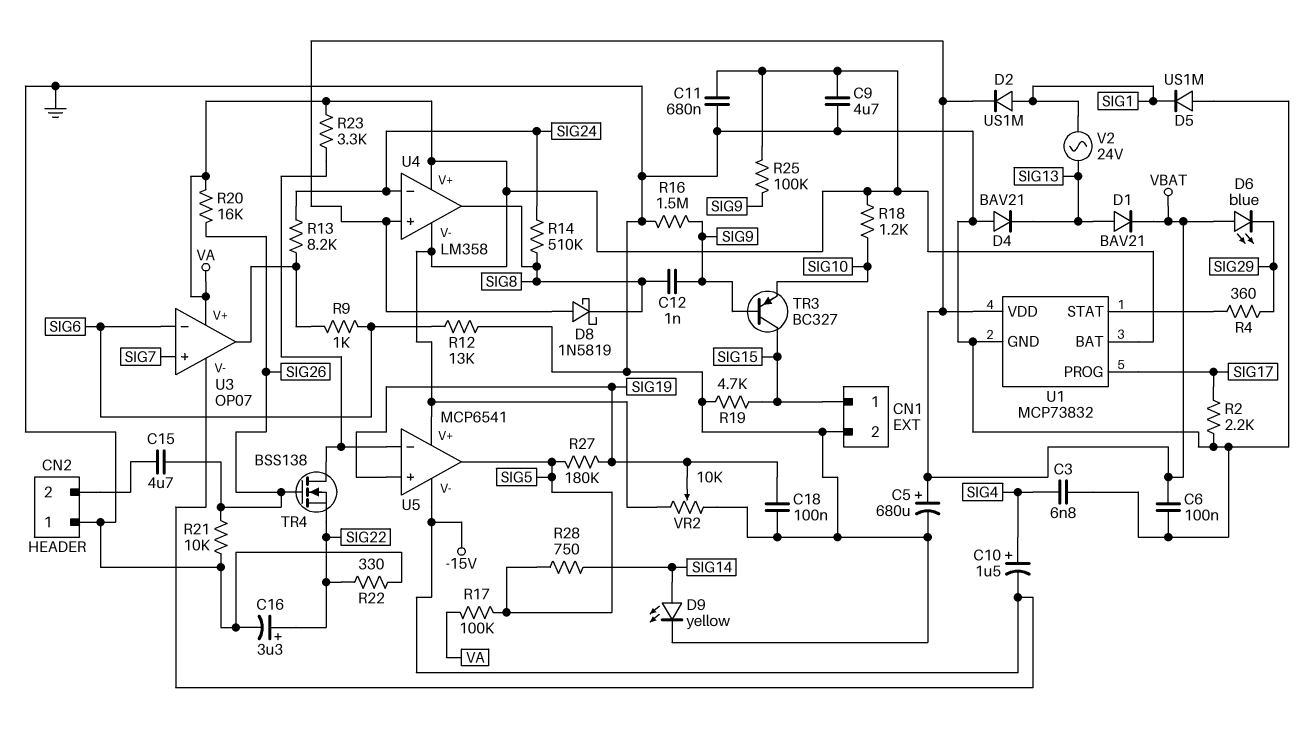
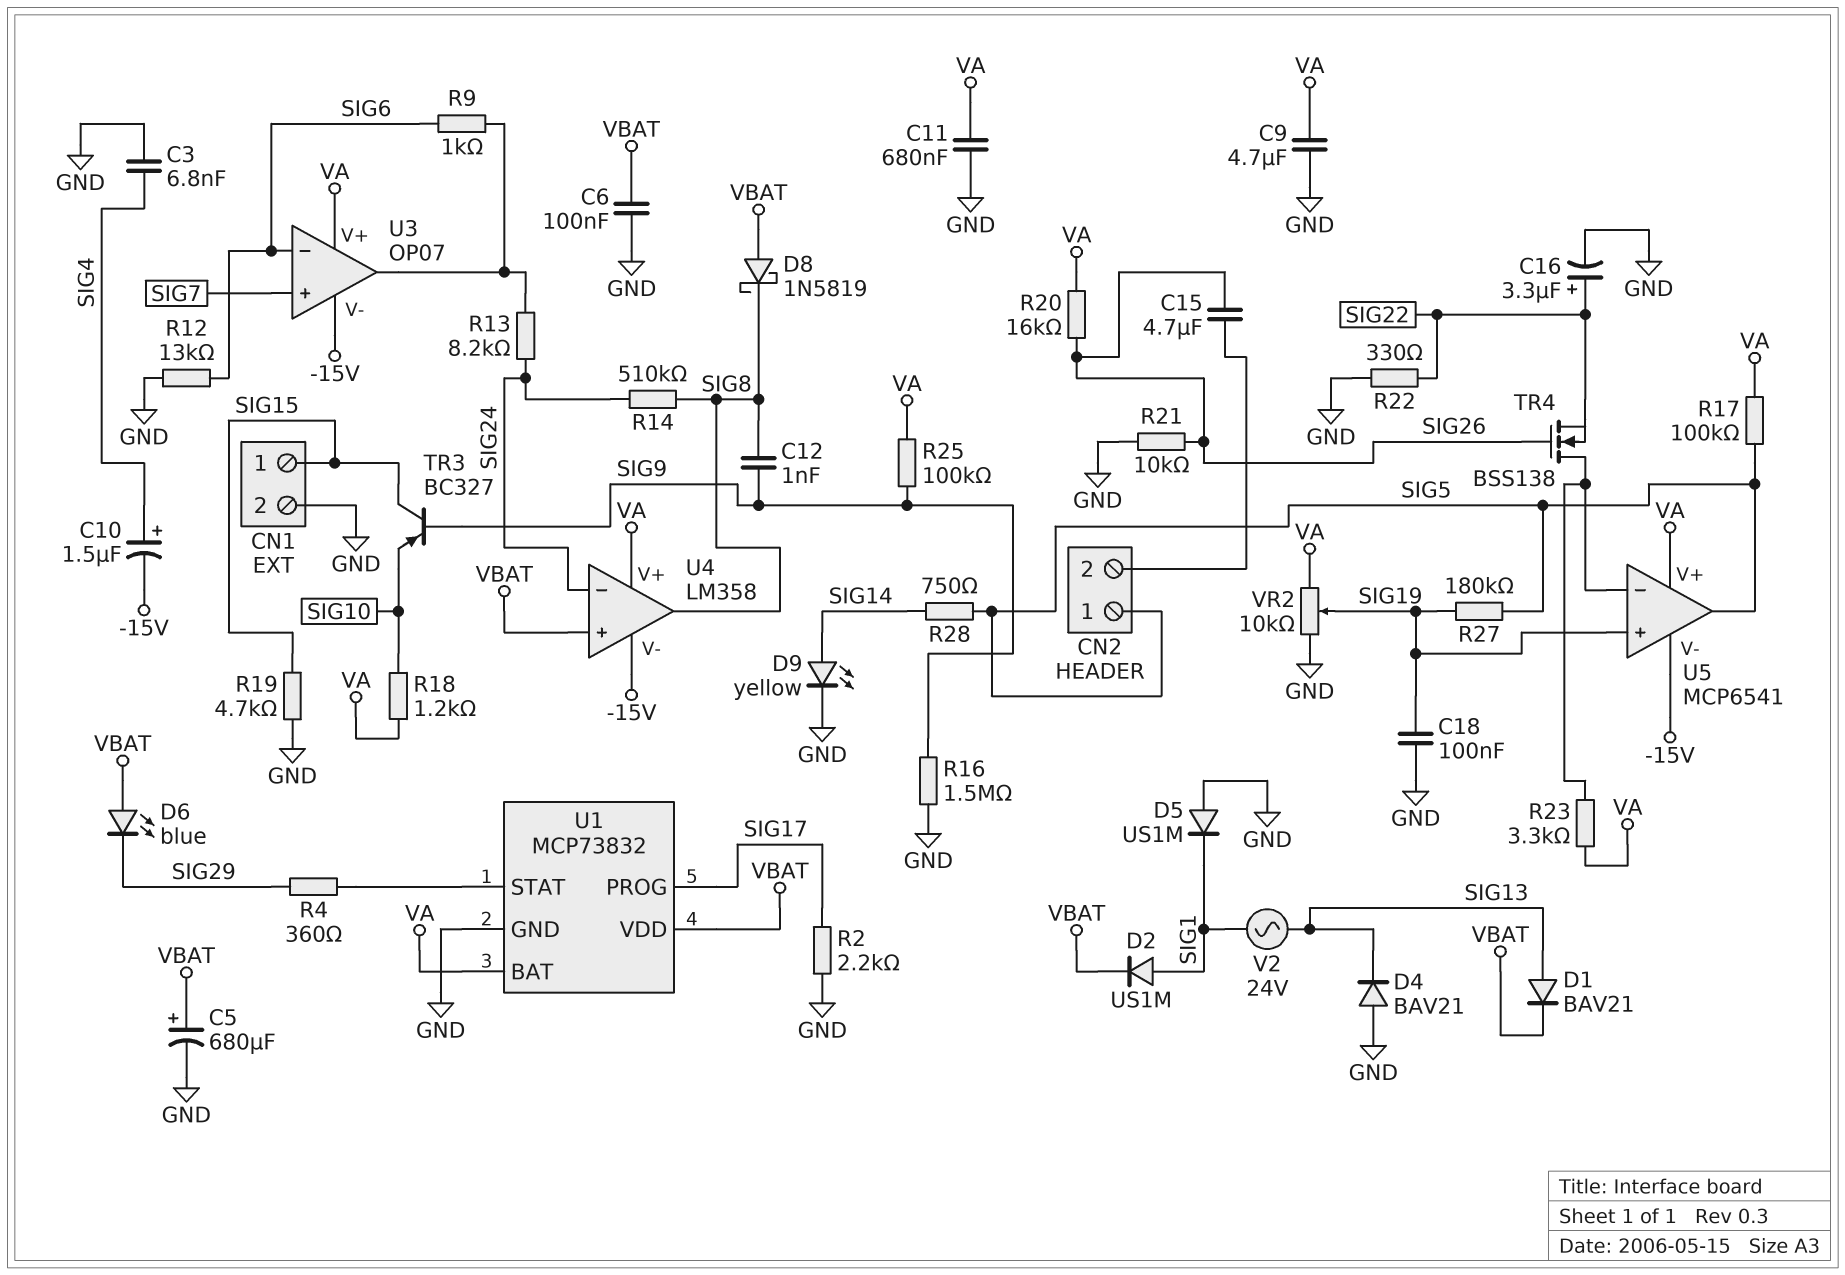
CN2 pin 1: GND -> SIG5
U4 pin V-: VA -> -15V

